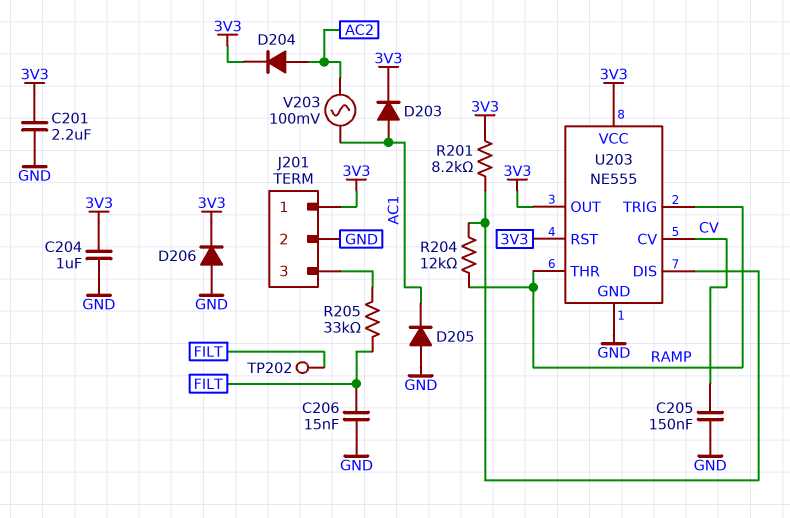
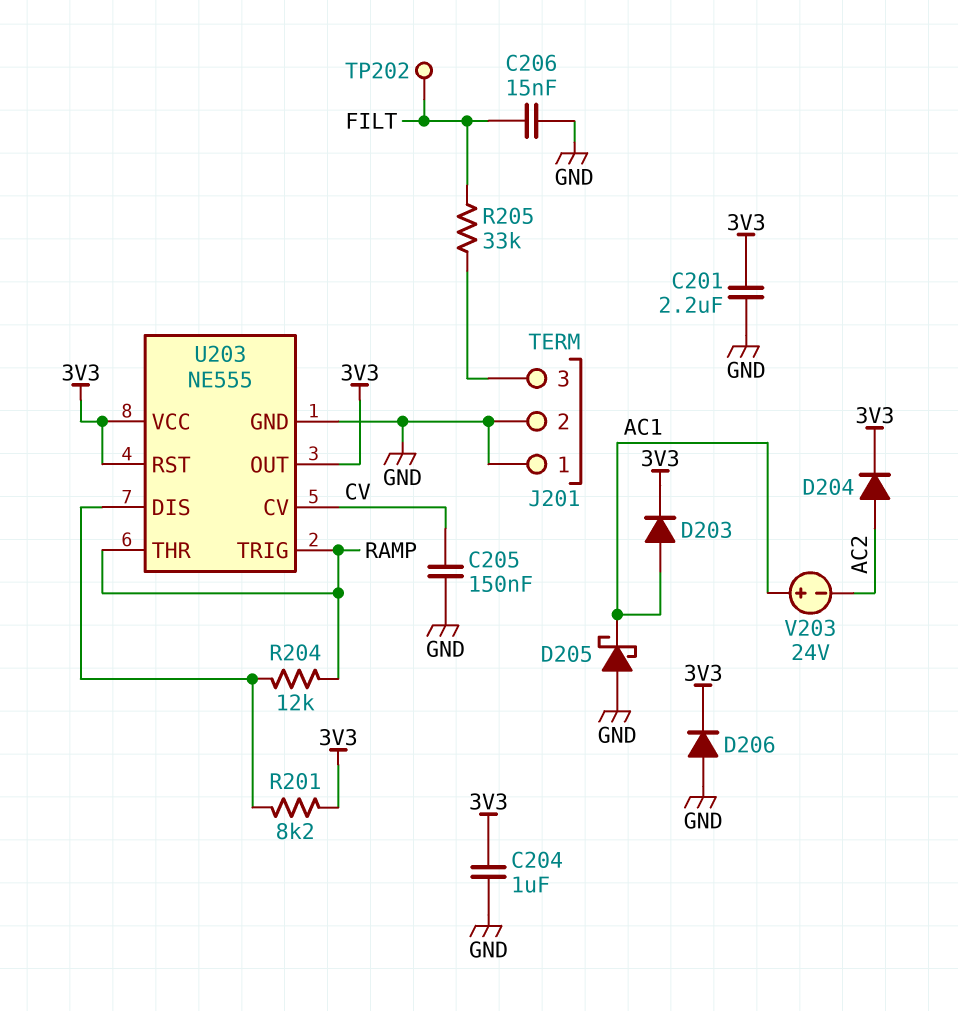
D205: diode (A GND, K AC1) -> schottky (A GND, K AC1)
J201 pin 1: 3V3 -> GND
V203: AC 100mV (AC1, AC2) -> 24V (plus AC1, minus AC2)

